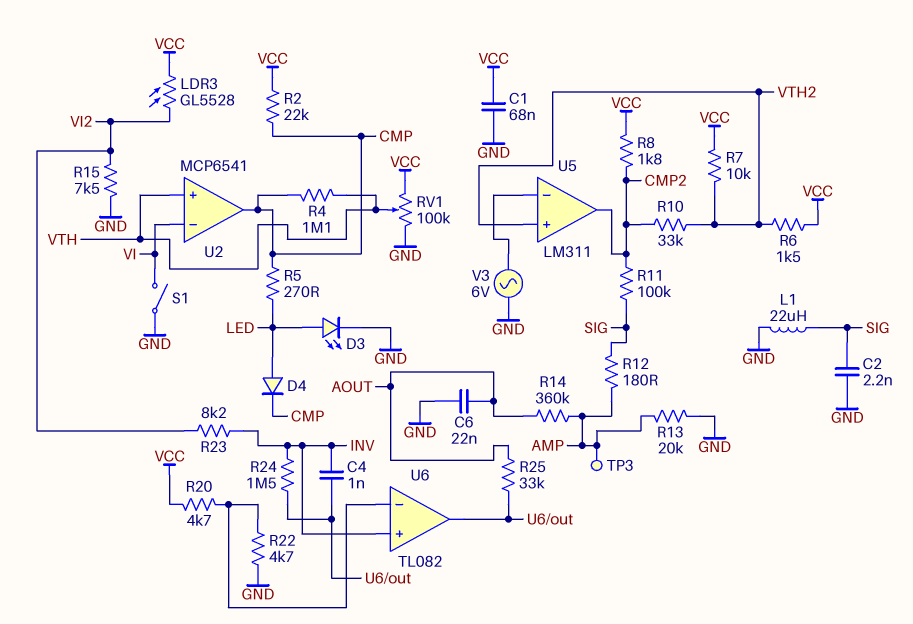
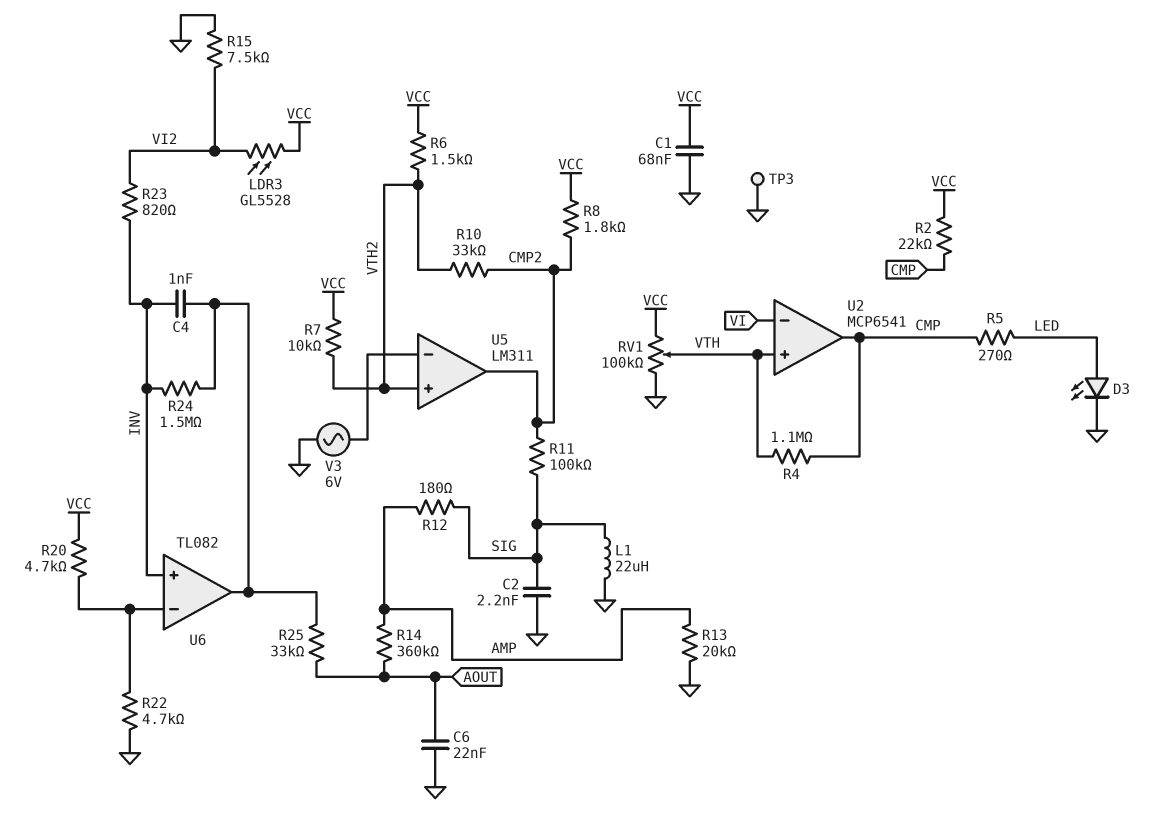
D4: diode (A LED, K CMP) -> none
R23: 8.2k (INV, VI2) -> 820 (INV, VI2)
S1: switch (GND, VI) -> none
TP3: test point (AMP) -> test point (GND)

